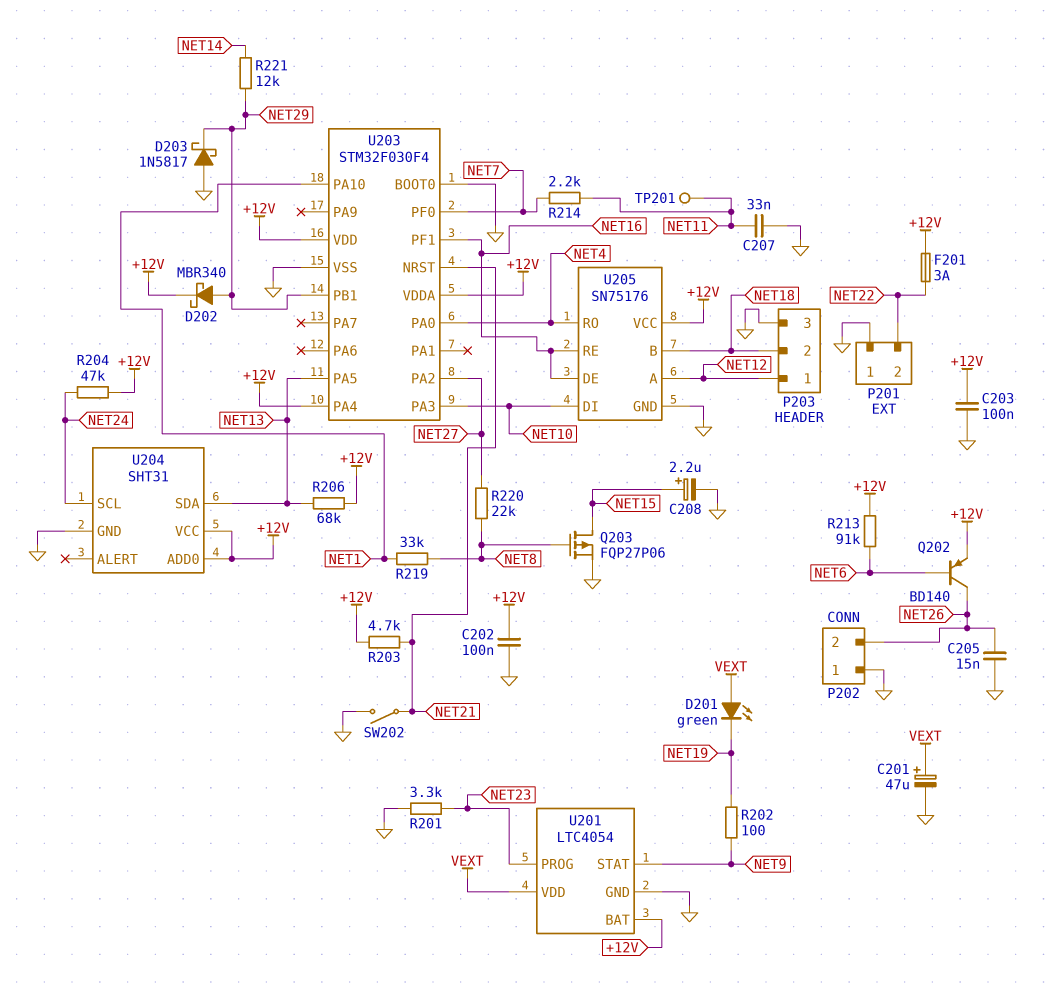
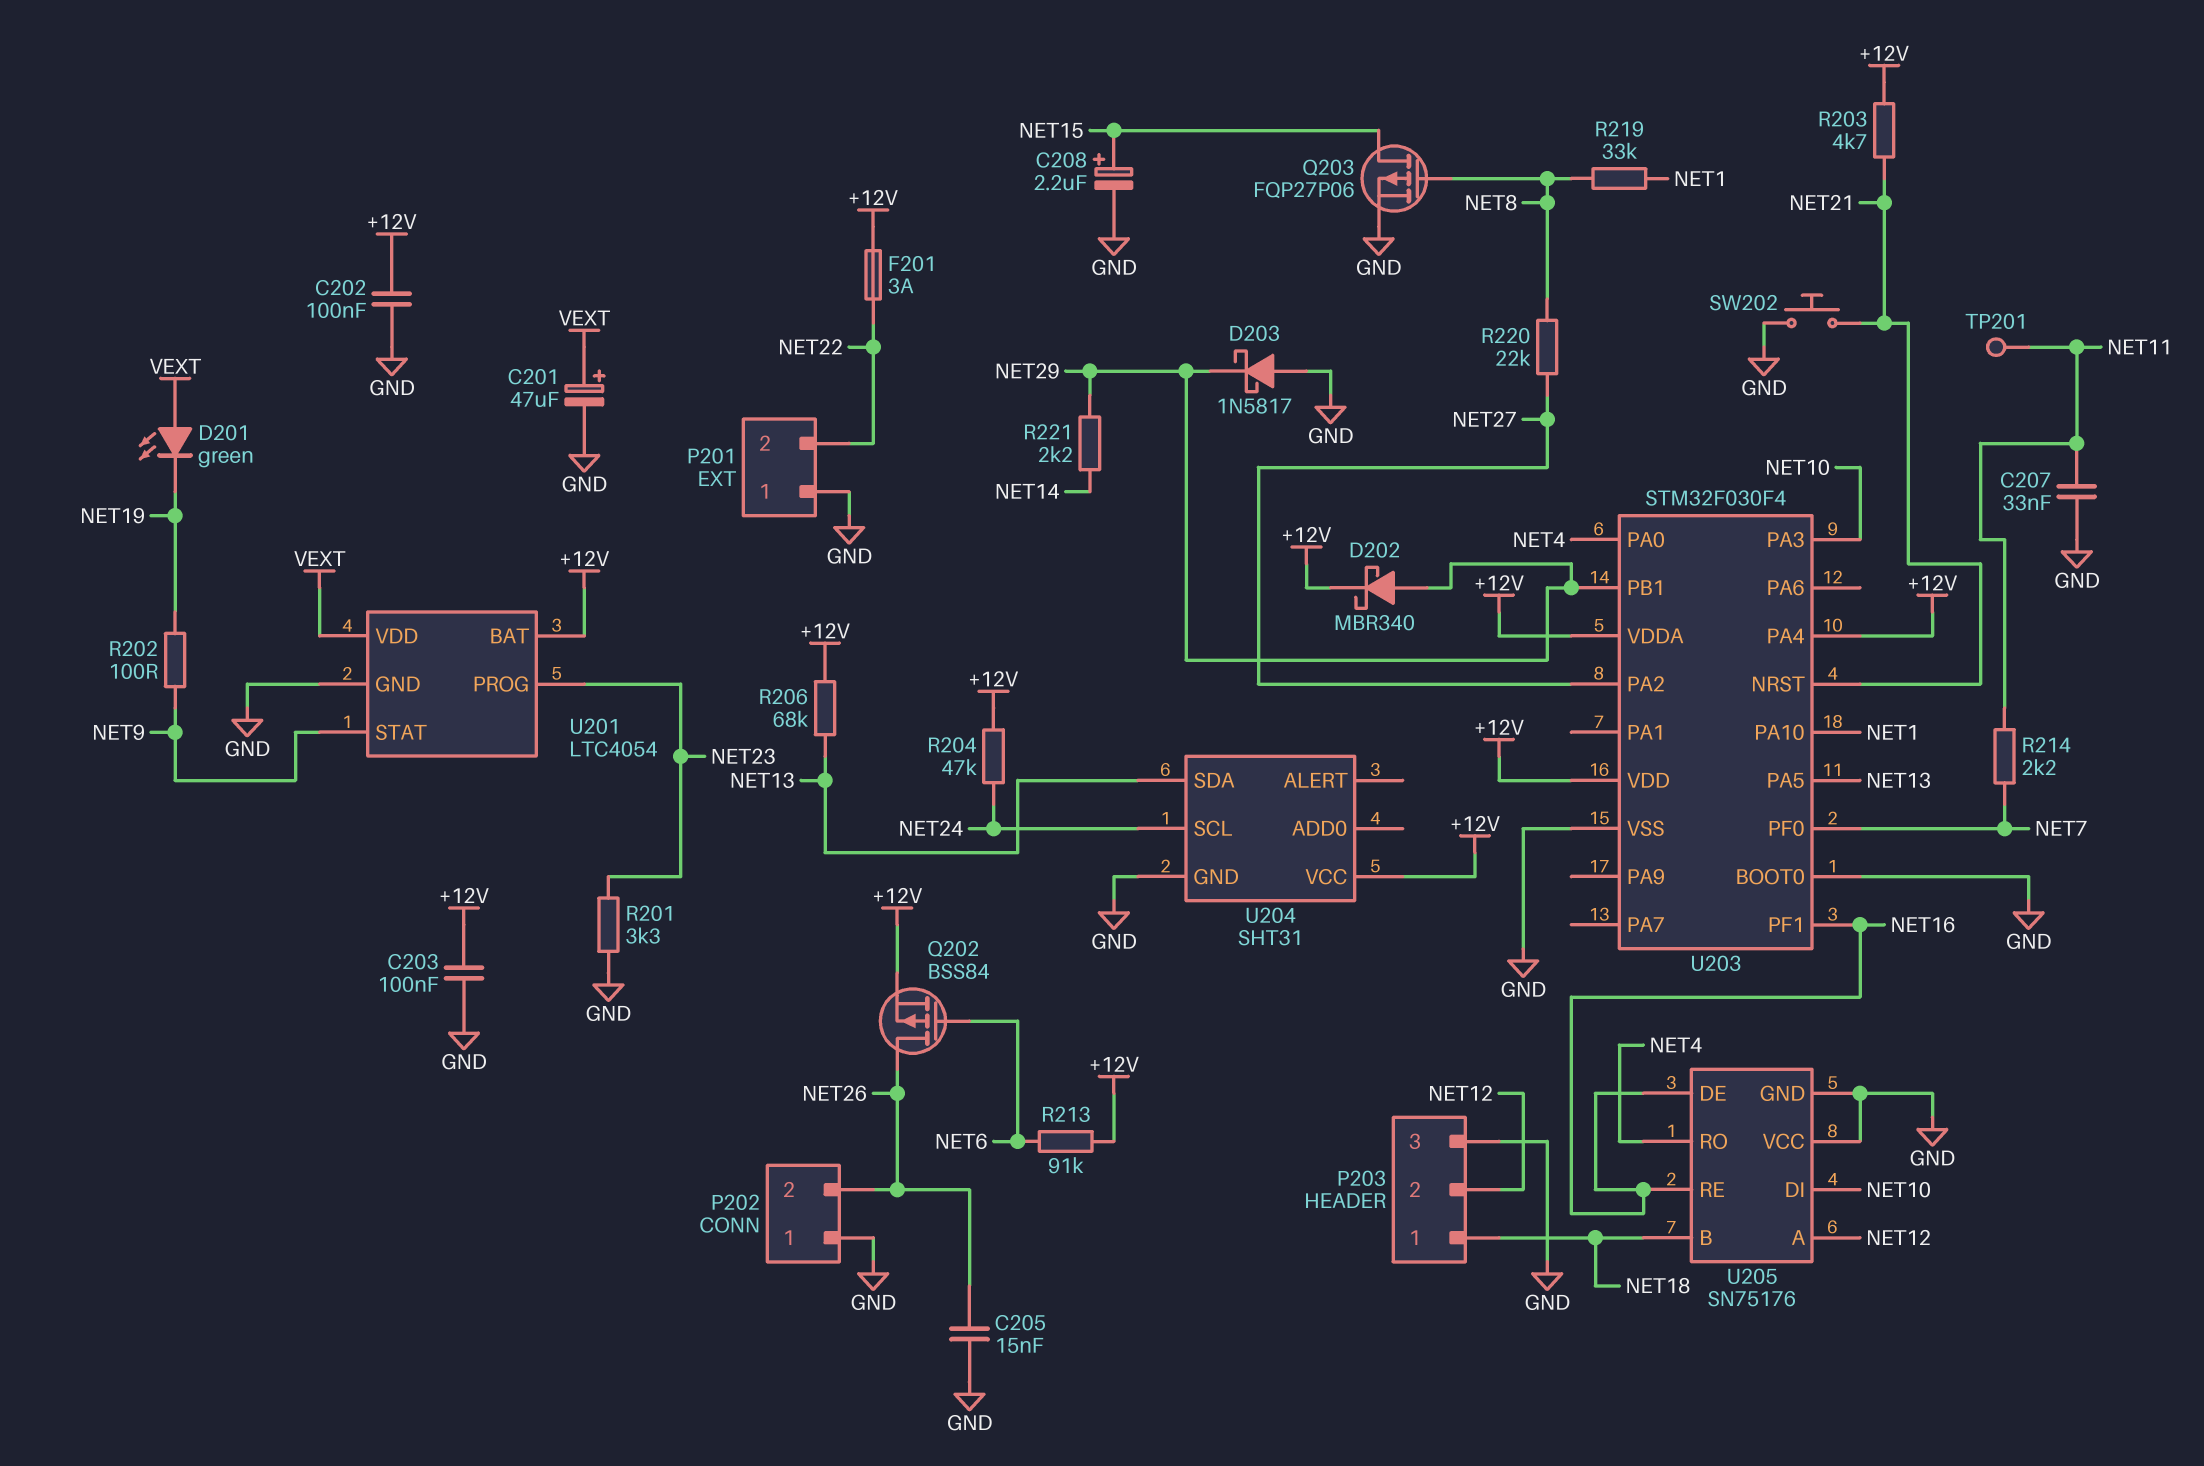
P203 pin 1: NET12 -> NET18
P203 pin 2: NET18 -> NET12
Q202: PNP BD140 (B NET6, C NET26, E +12V) -> PMOS BSS84 (G NET6, D NET26, S +12V)
R221: 12k (NET14, NET29) -> 2.2k (NET14, NET29)
SW202: switch (GND, NET21) -> button (GND, NET21)
U204 pin ADD0: +12V -> none
U205 pin VCC: +12V -> GND

